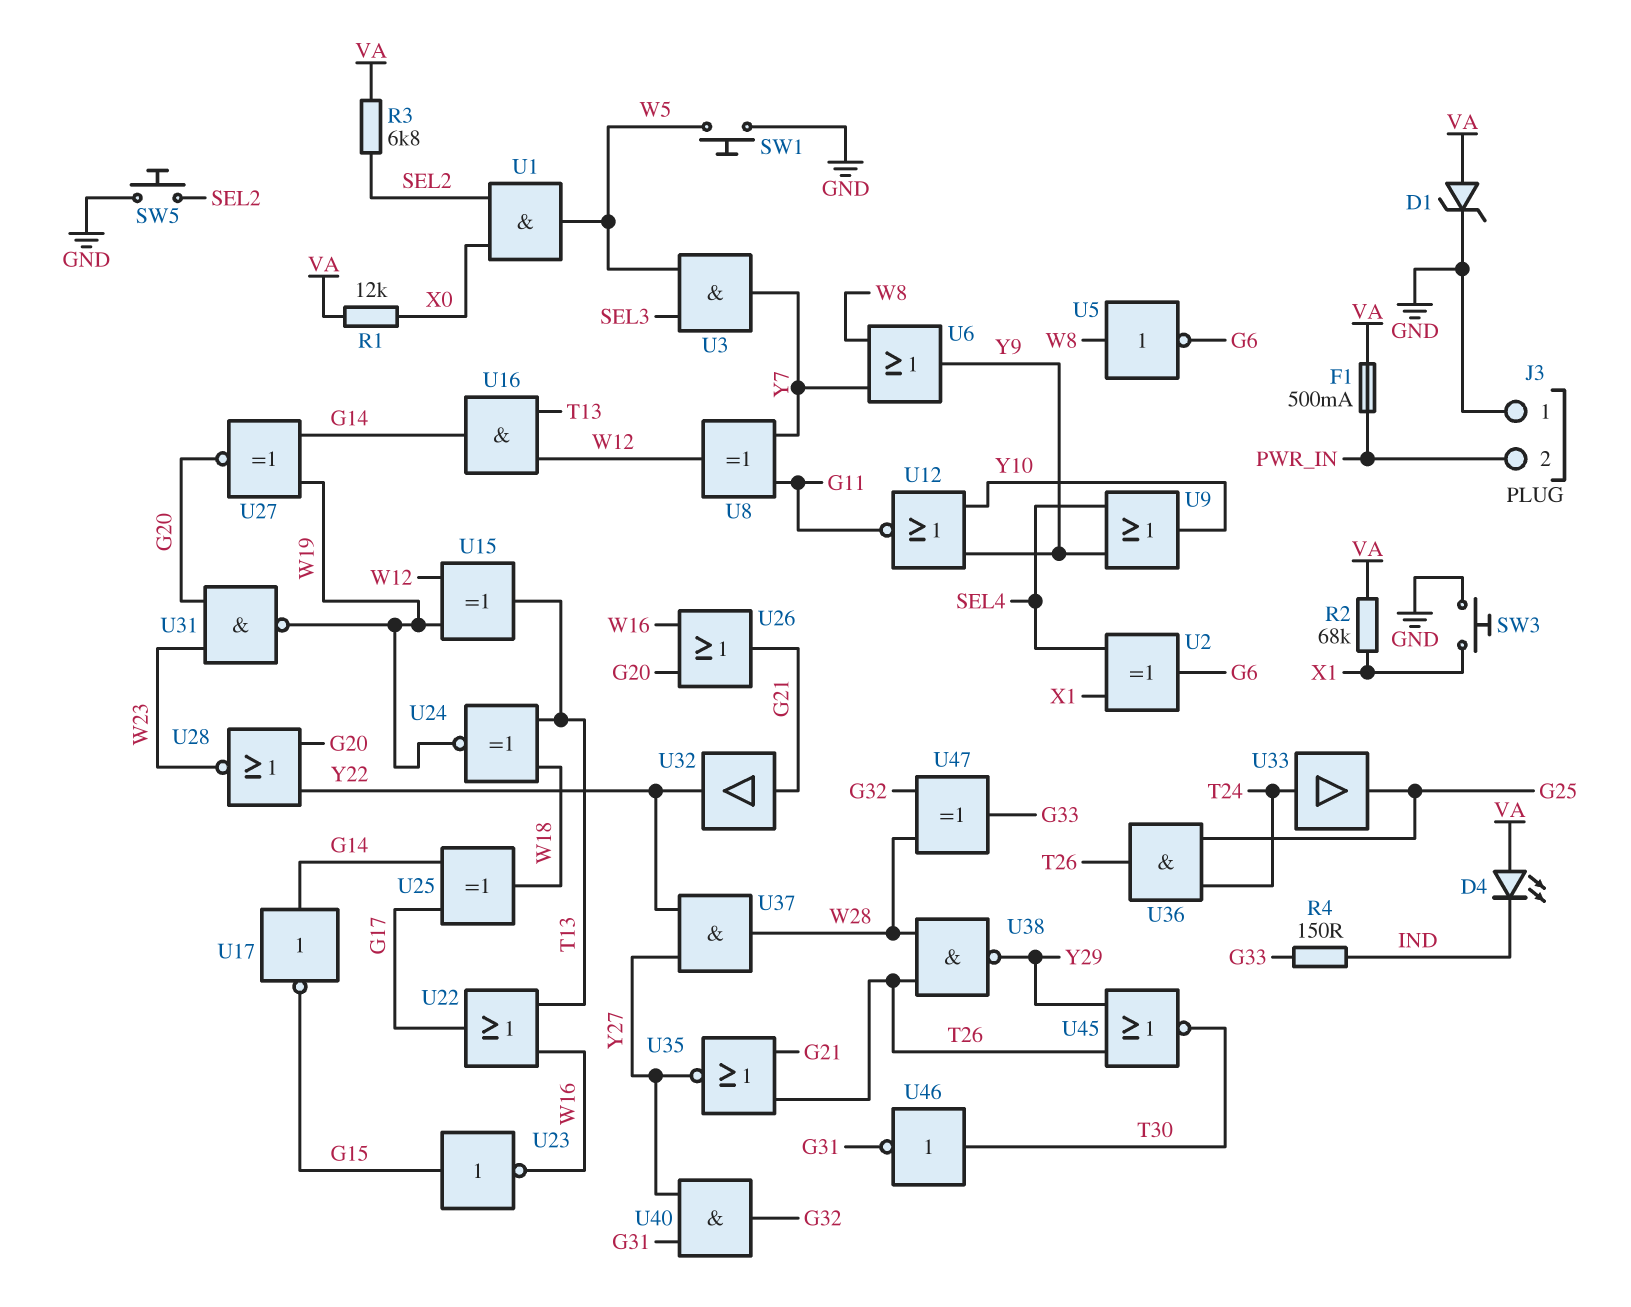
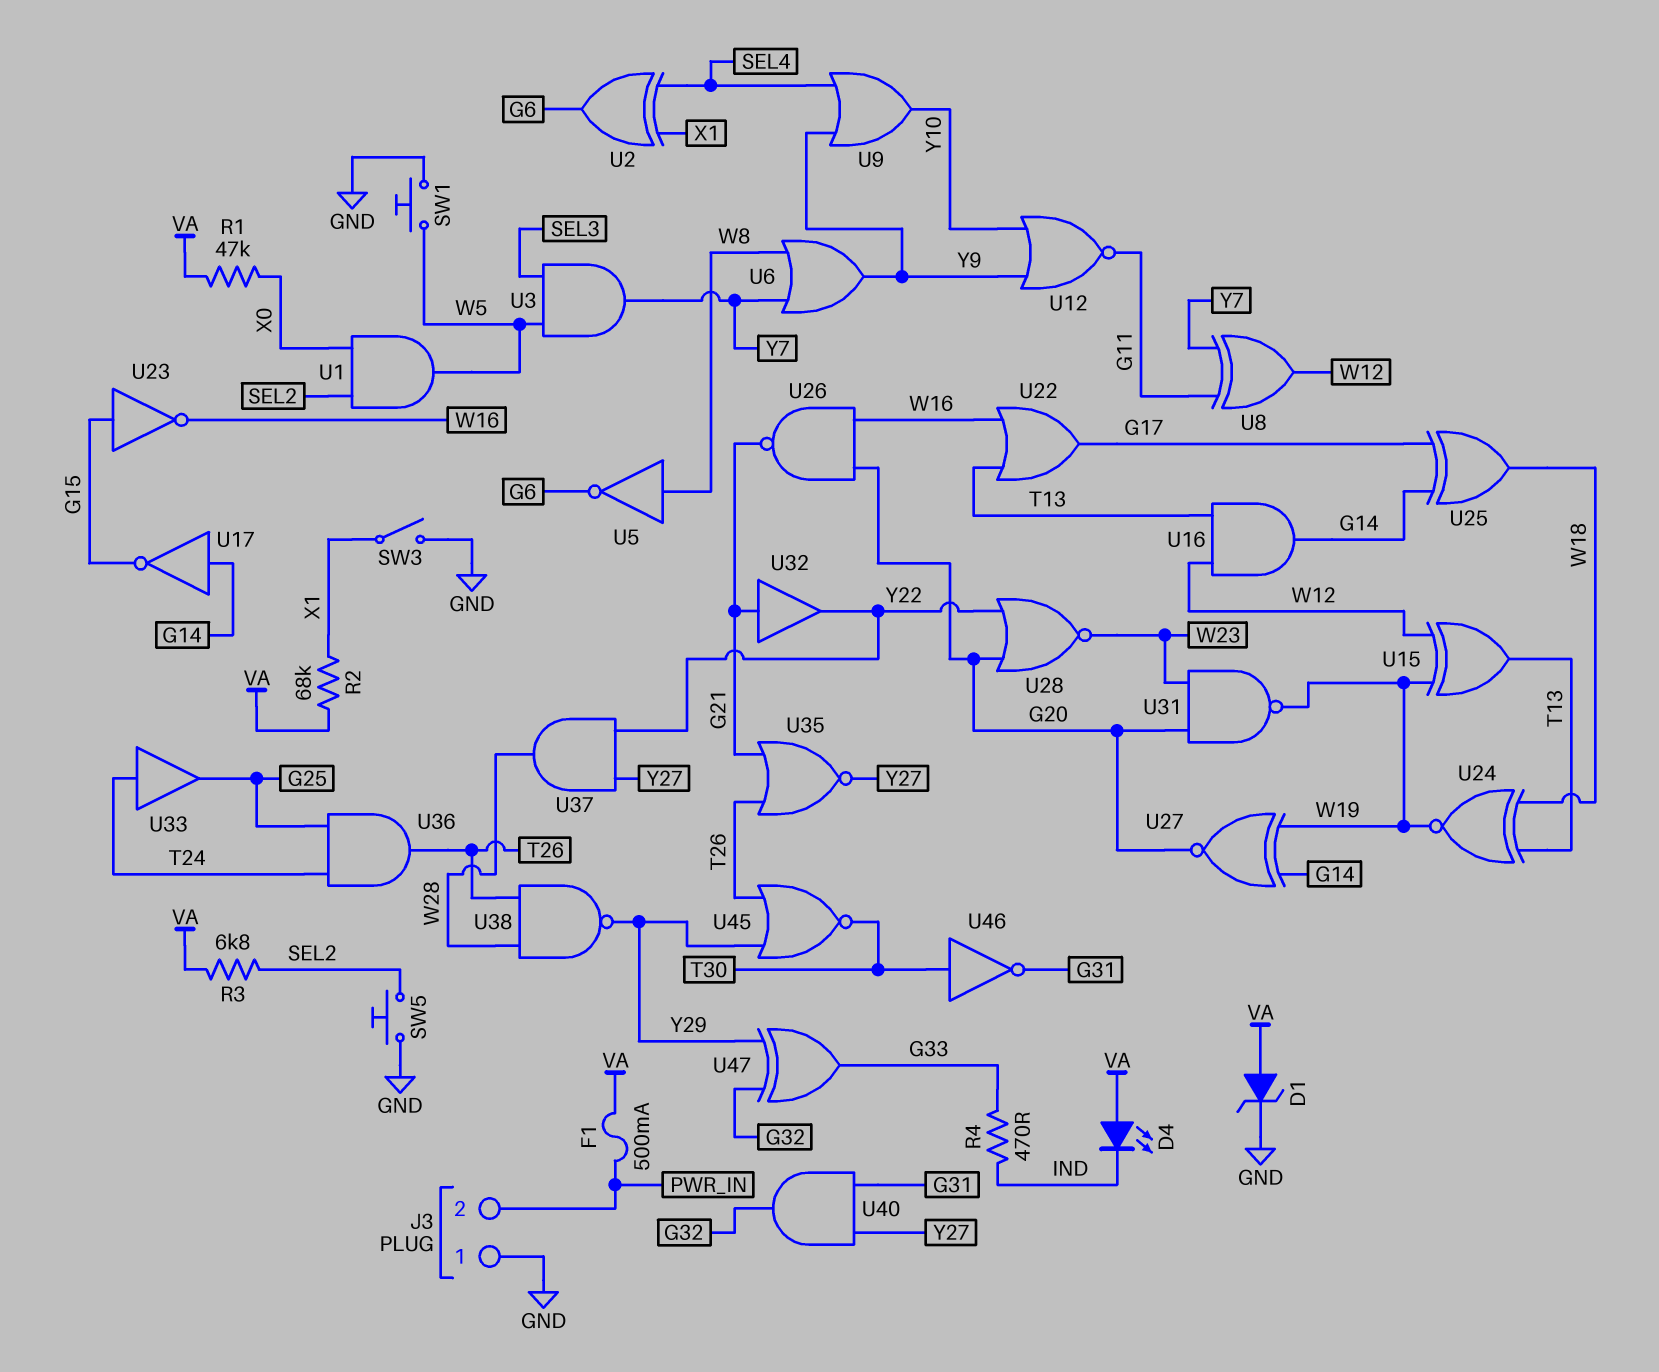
R1: 12k (VA, X0) -> 47k (VA, X0)
R4: 150 (G33, IND) -> 470 (G33, IND)
SW3: button (GND, X1) -> switch (GND, X1)
U26: OR (in G20, in W16, out G21) -> NAND (in G20, in W16, out G21)
U47: XOR (in G32, in W28, out G33) -> XOR (in G32, in Y29, out G33)

